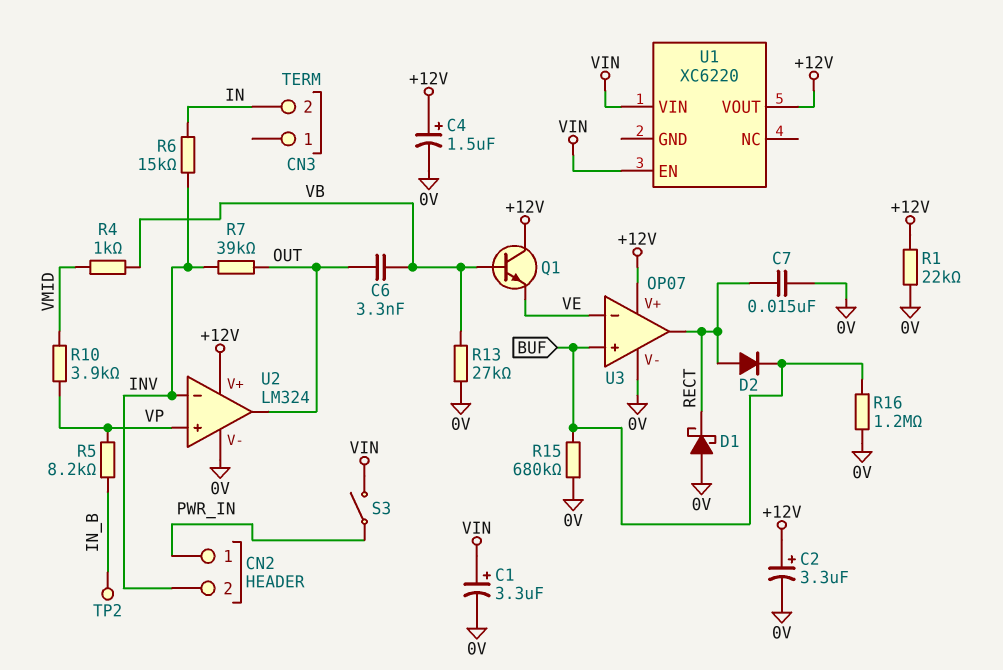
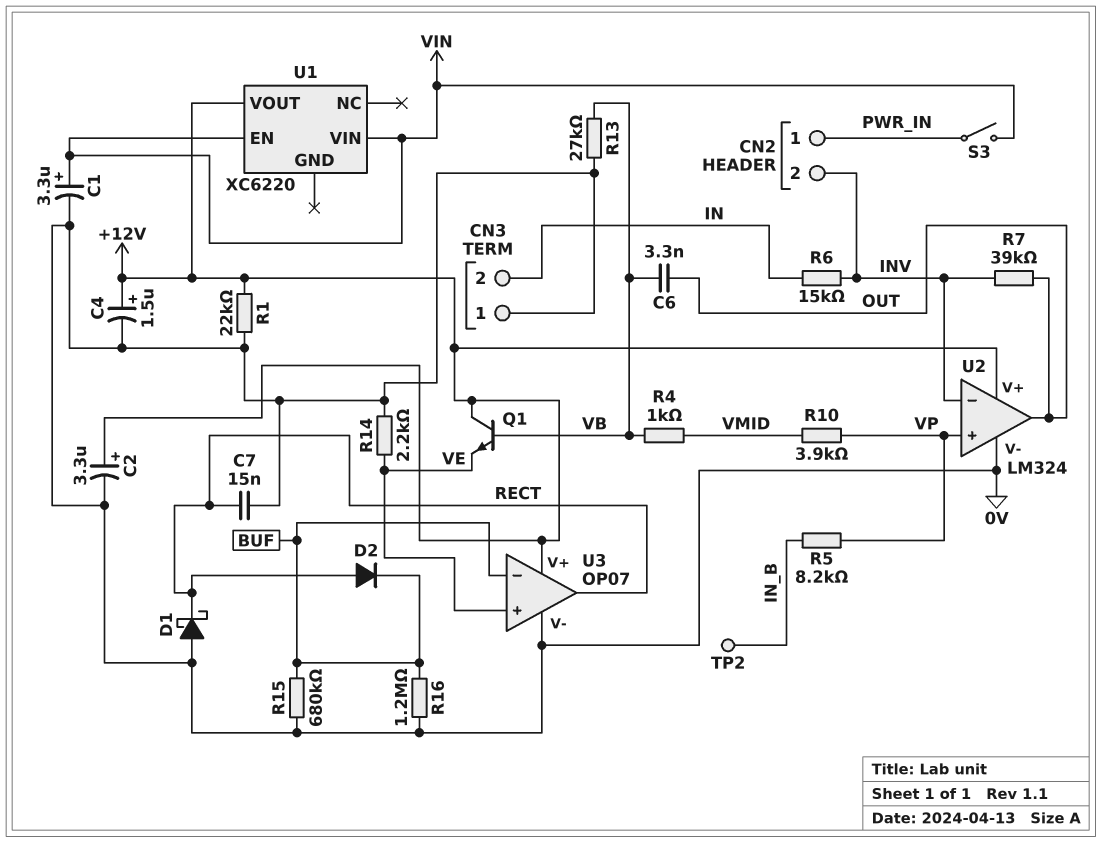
CN3 pin 1: none -> 0V
R14: none -> 2.2k (0V, VE)
U3 pin in+: BUF -> VE
U3 pin in-: VE -> BUF

